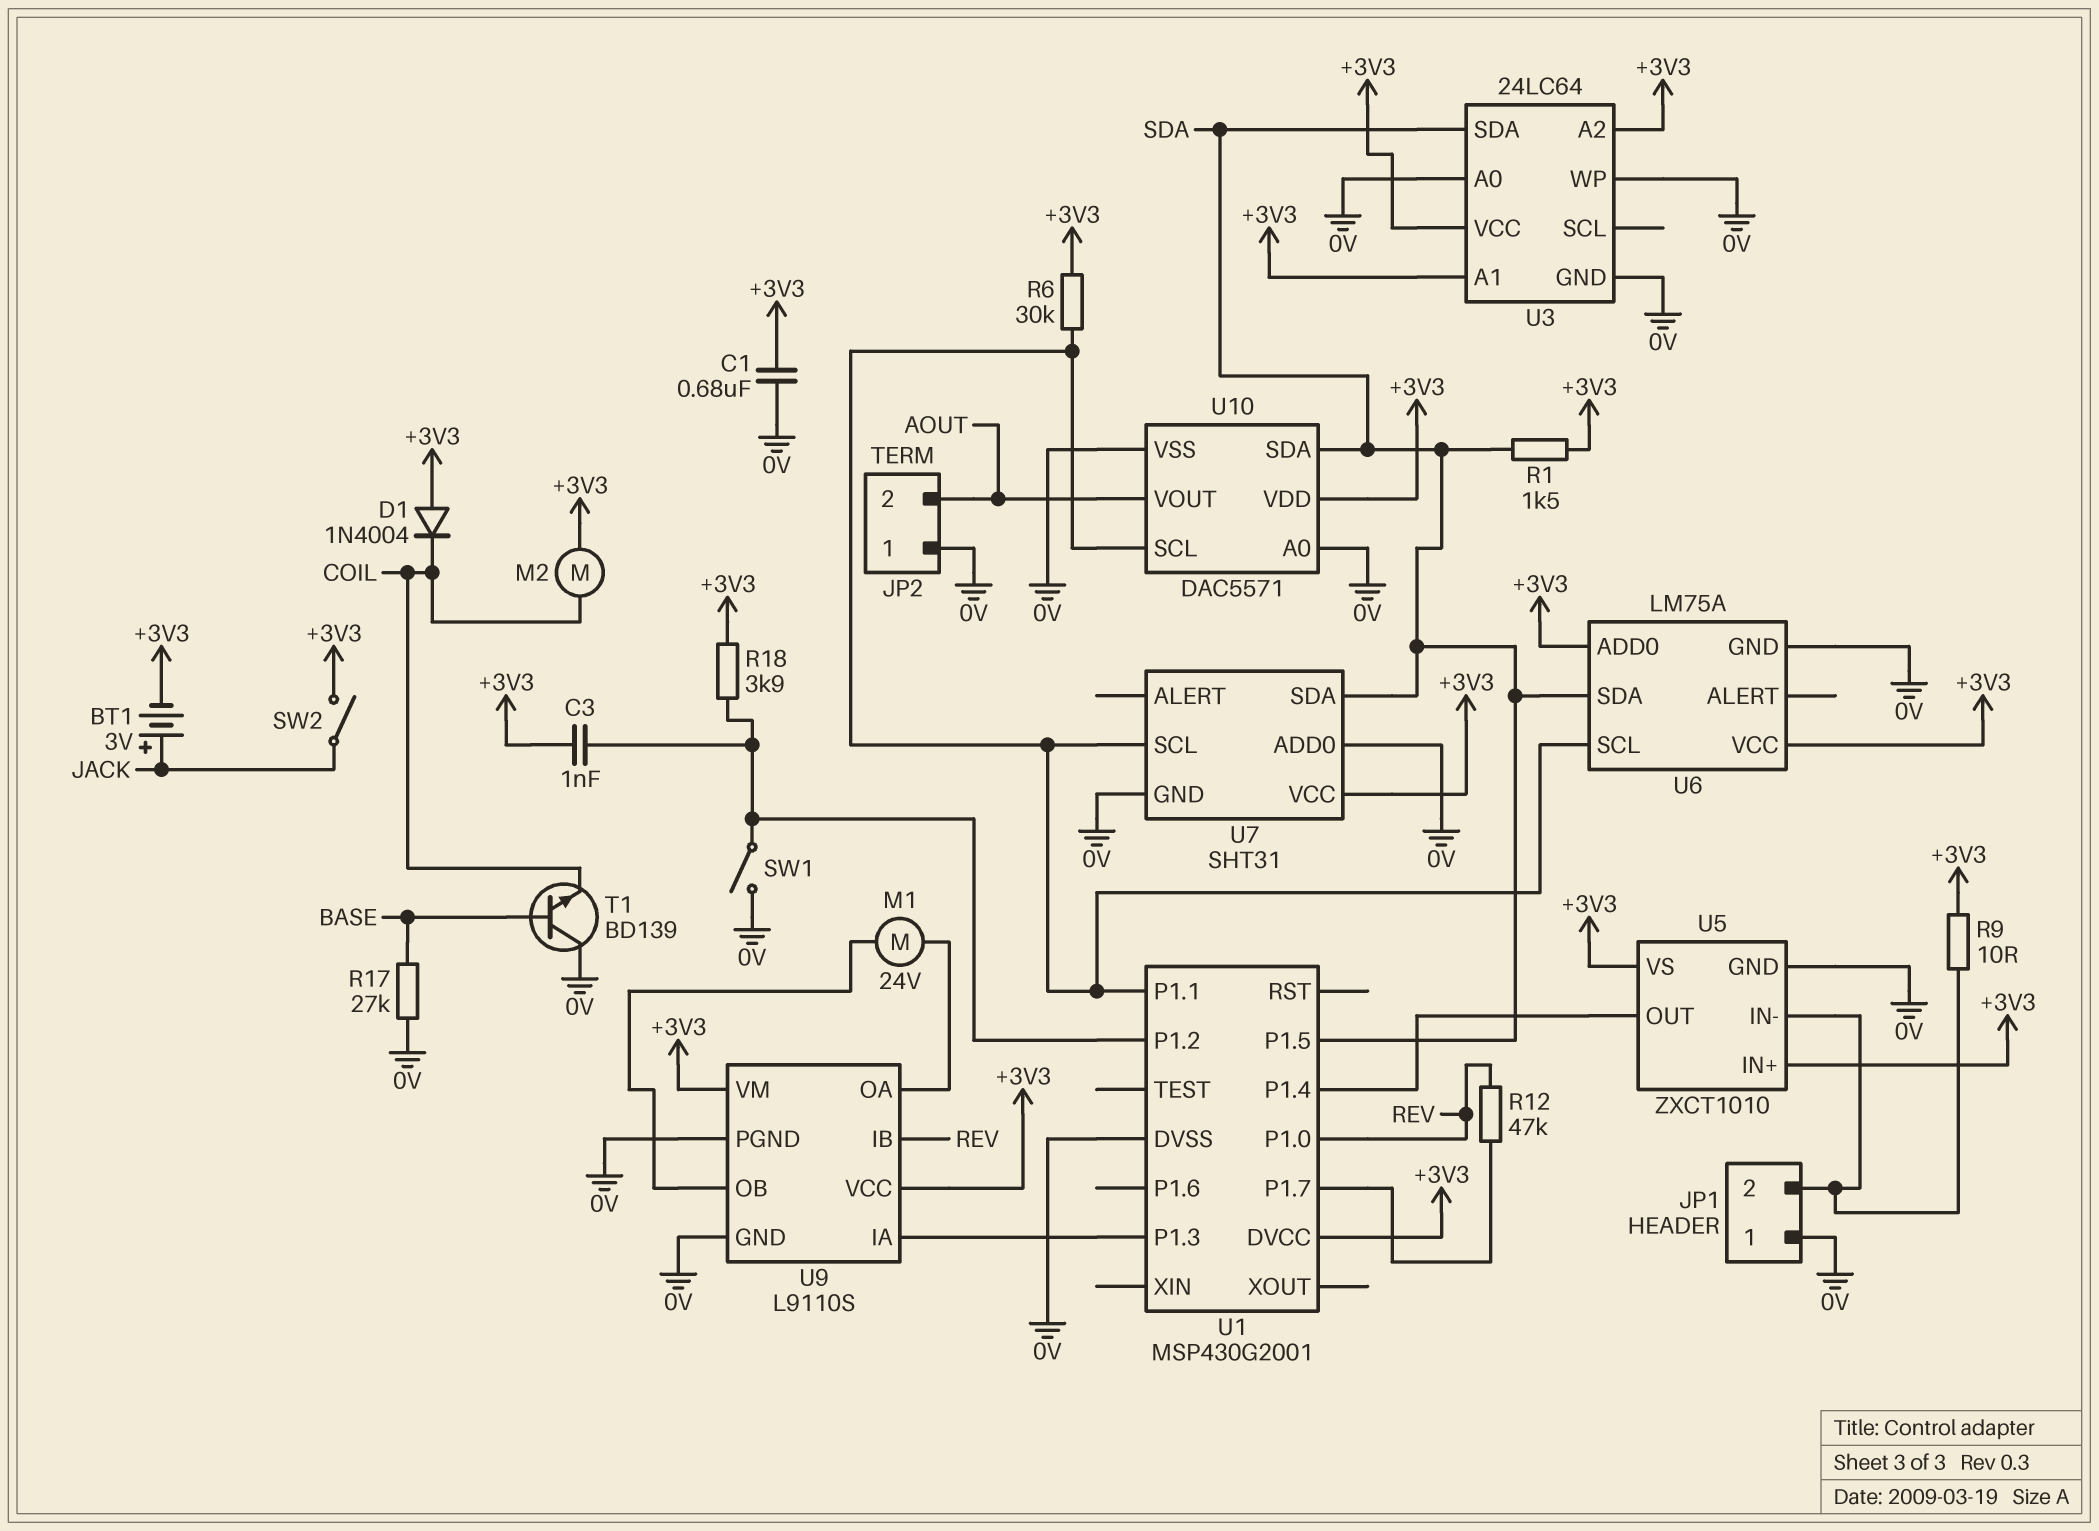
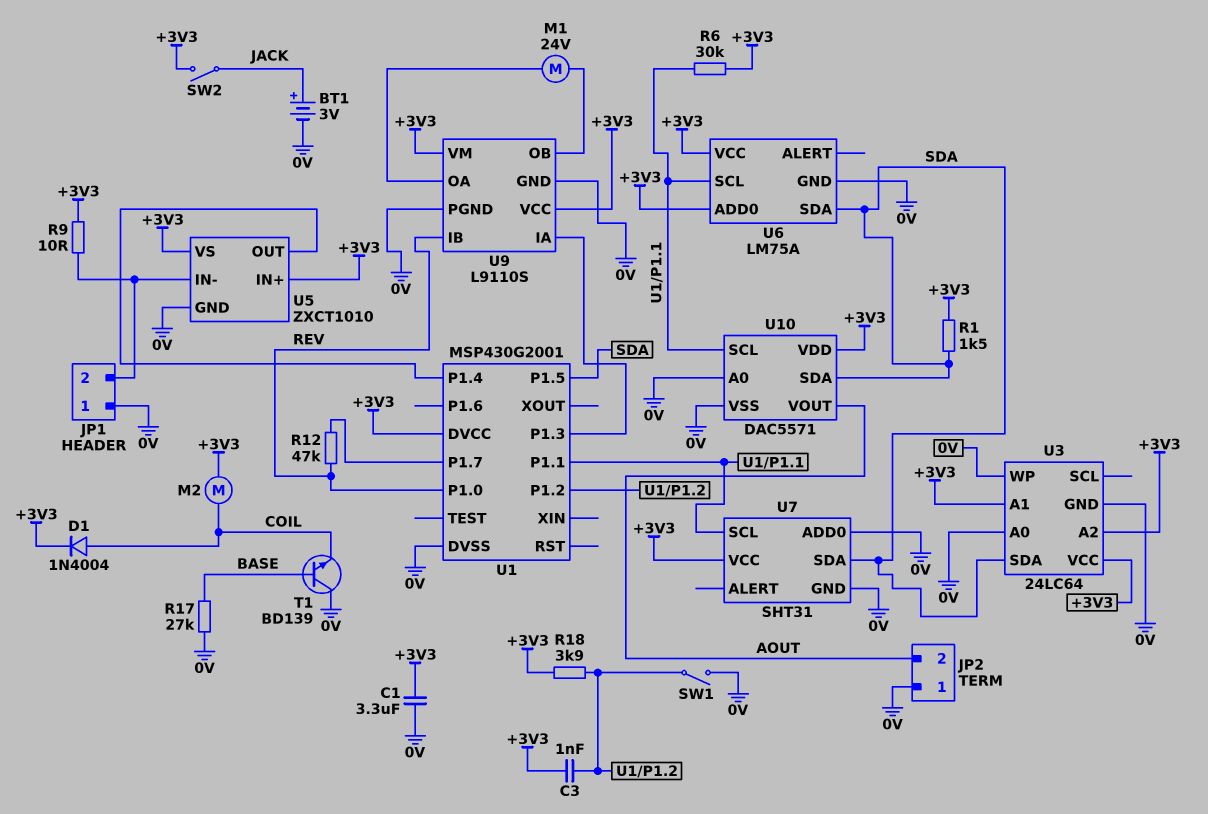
BT1: 3V (plus JACK, minus +3V3) -> 3V (plus JACK, minus 0V)
C1: 680nF (+3V3, 0V) -> 3.3uF (+3V3, 0V)
D1: diode 1N4004 (A +3V3, K COIL) -> diode 1N4004 (A COIL, K +3V3)

